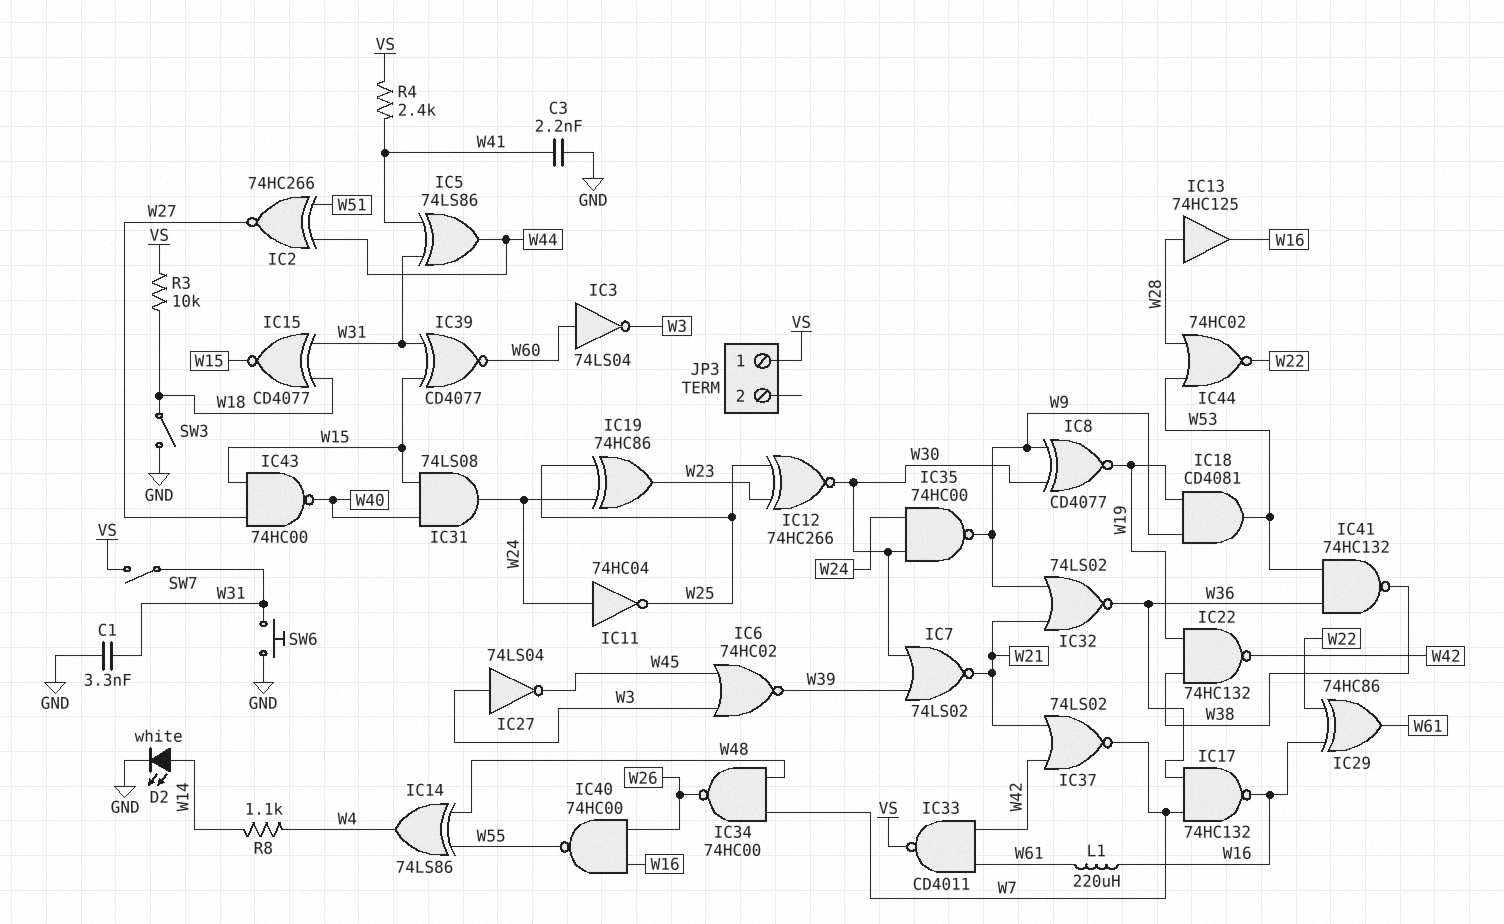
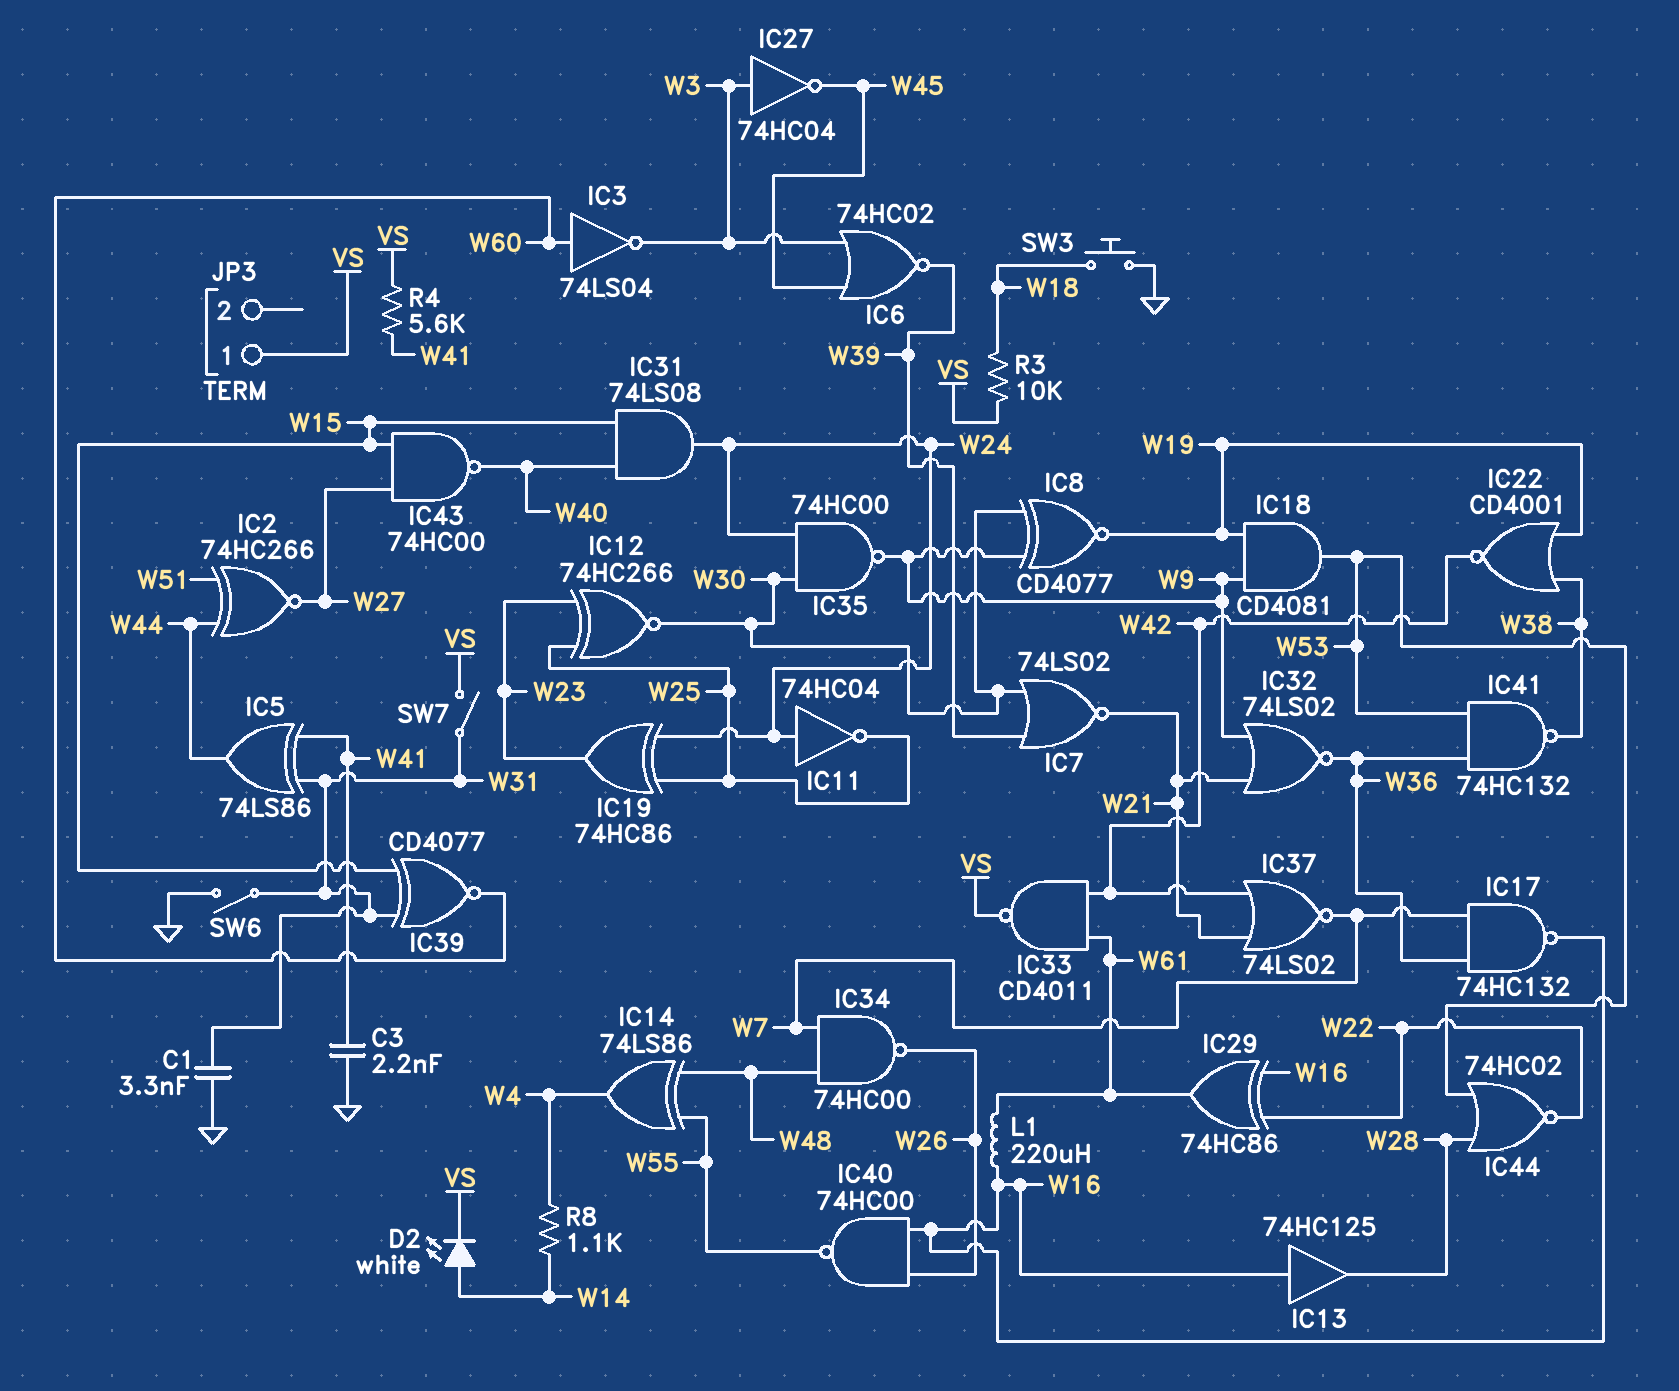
D2: LED white (A W14, K GND) -> LED white (A W14, K VS)
IC13: buffer 74HC125 (in W28, out W16) -> buffer 74HC125 (in W16, out W28)
IC15: XNOR CD4077 (in W18, in W31, out W15) -> none
IC22: NAND 74HC132 (in W19, in W38, out W42) -> NOR CD4001 (in W19, in W38, out W42)
IC27: NOT 74LS04 (in W3, out W45) -> NOT 74HC04 (in W3, out W45)
R4: 2.4k (VS, W41) -> 5.6k (VS, W41)
SW3: switch (GND, W18) -> button (GND, W18)
SW6: button (GND, W31) -> switch (GND, W31)

